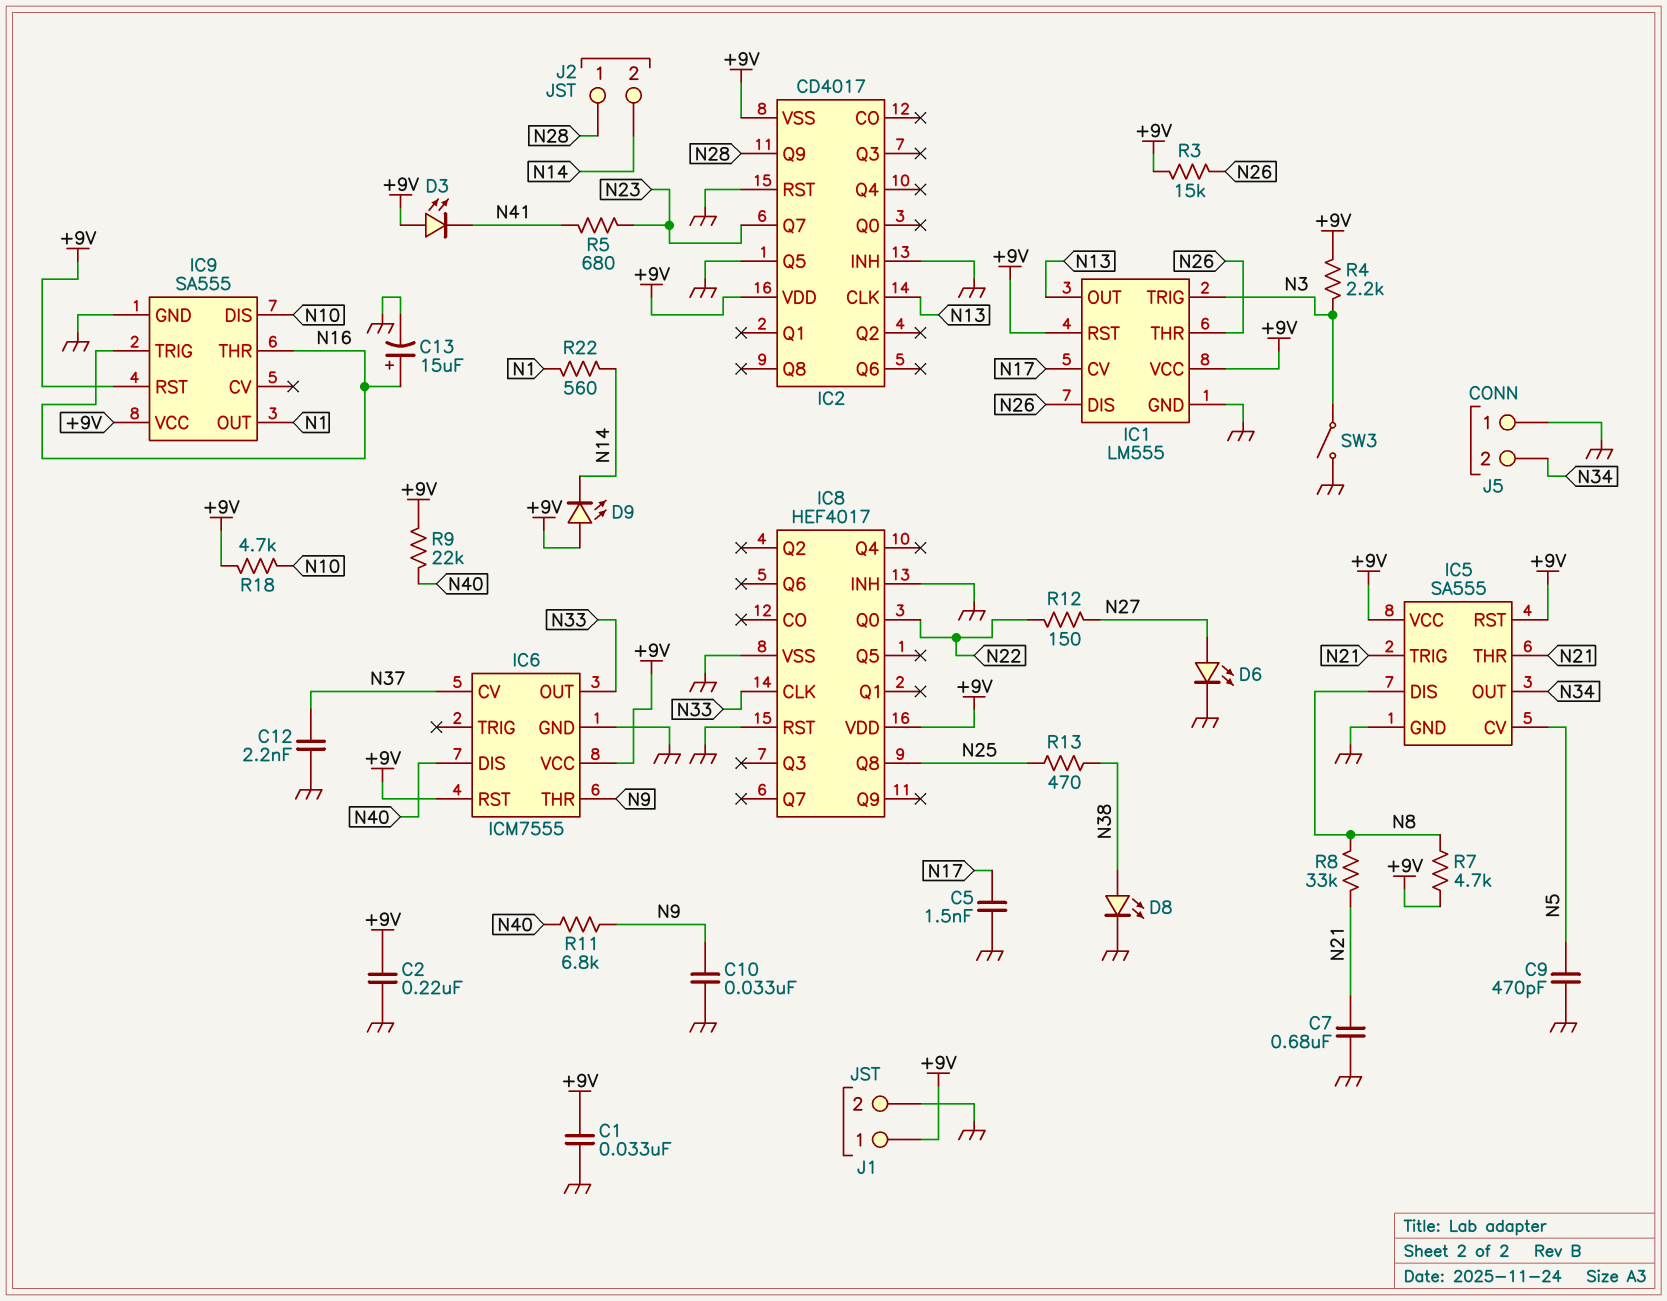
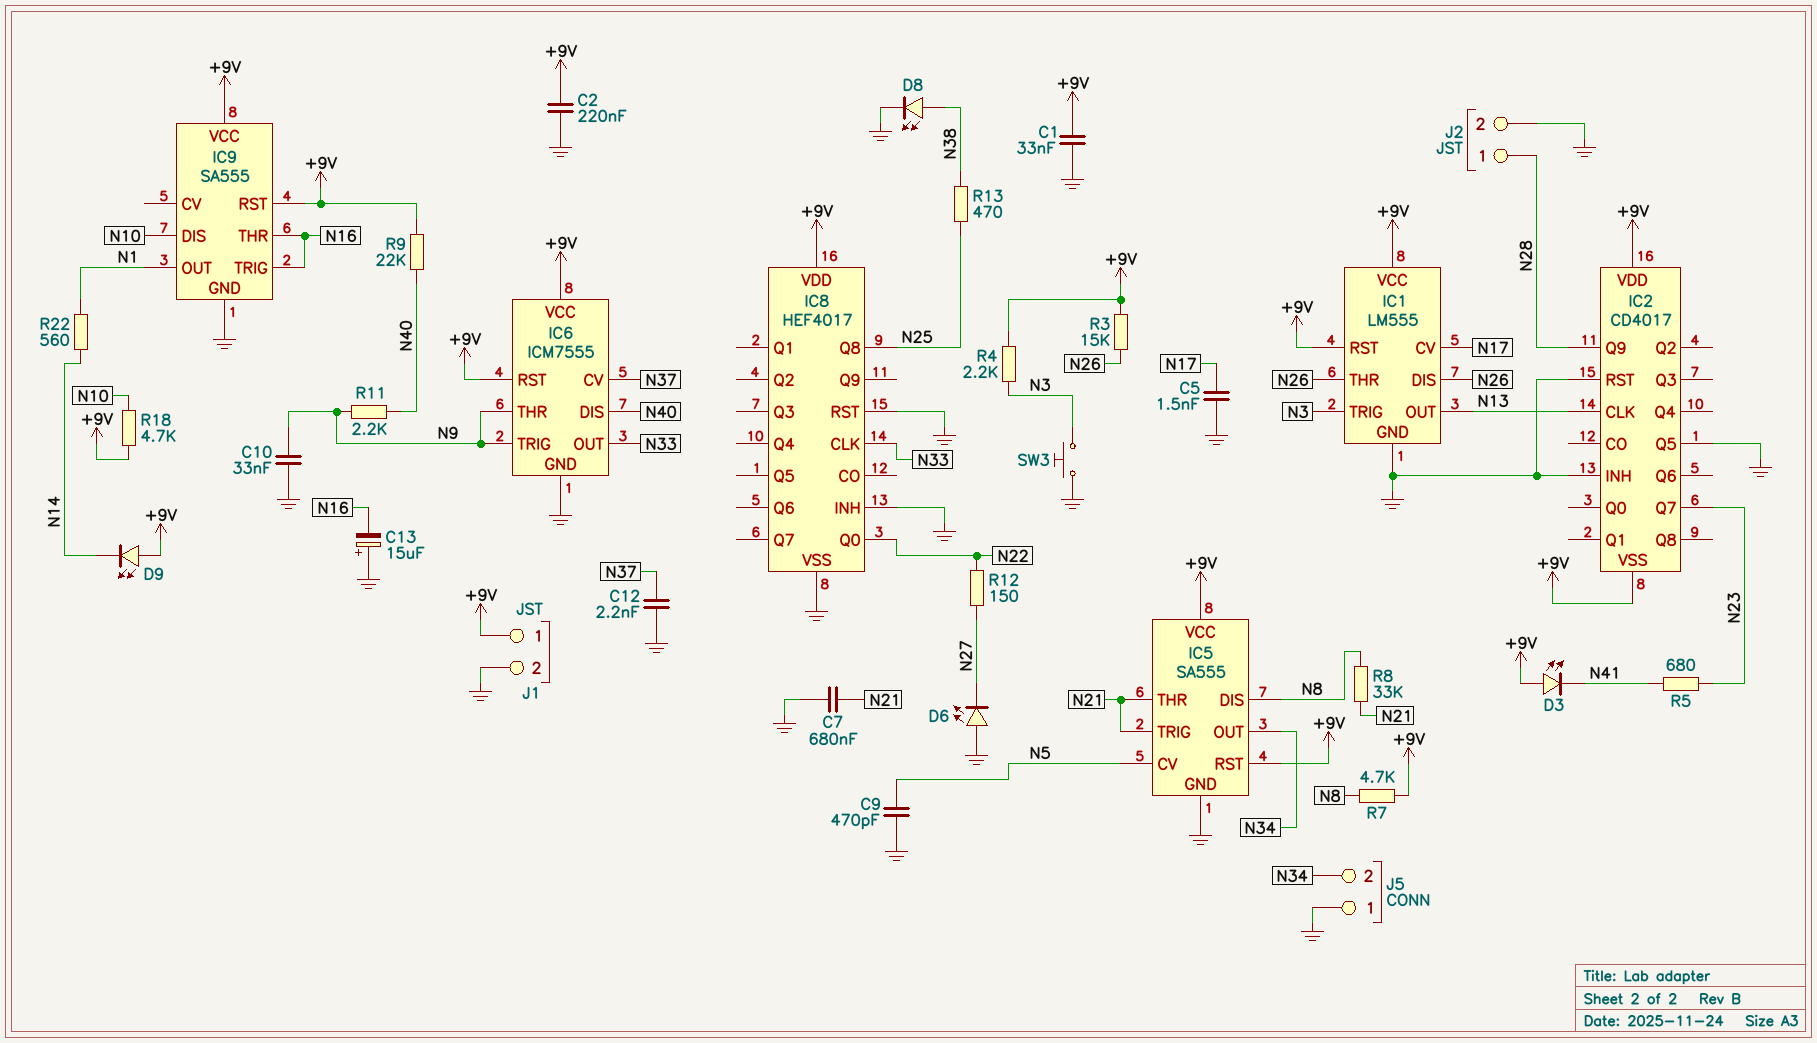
C13: 15uF (plus N16, minus GND) -> 15uF (plus GND, minus N16)
D6: LED (A N27, K GND) -> LED (A GND, K N27)
IC6 pin TRIG: none -> N9
J2 pin 2: N14 -> GND
R11: 6.8k (N9, N40) -> 2.2k (N9, N40)
SW3: switch (GND, N3) -> button (GND, N3)

